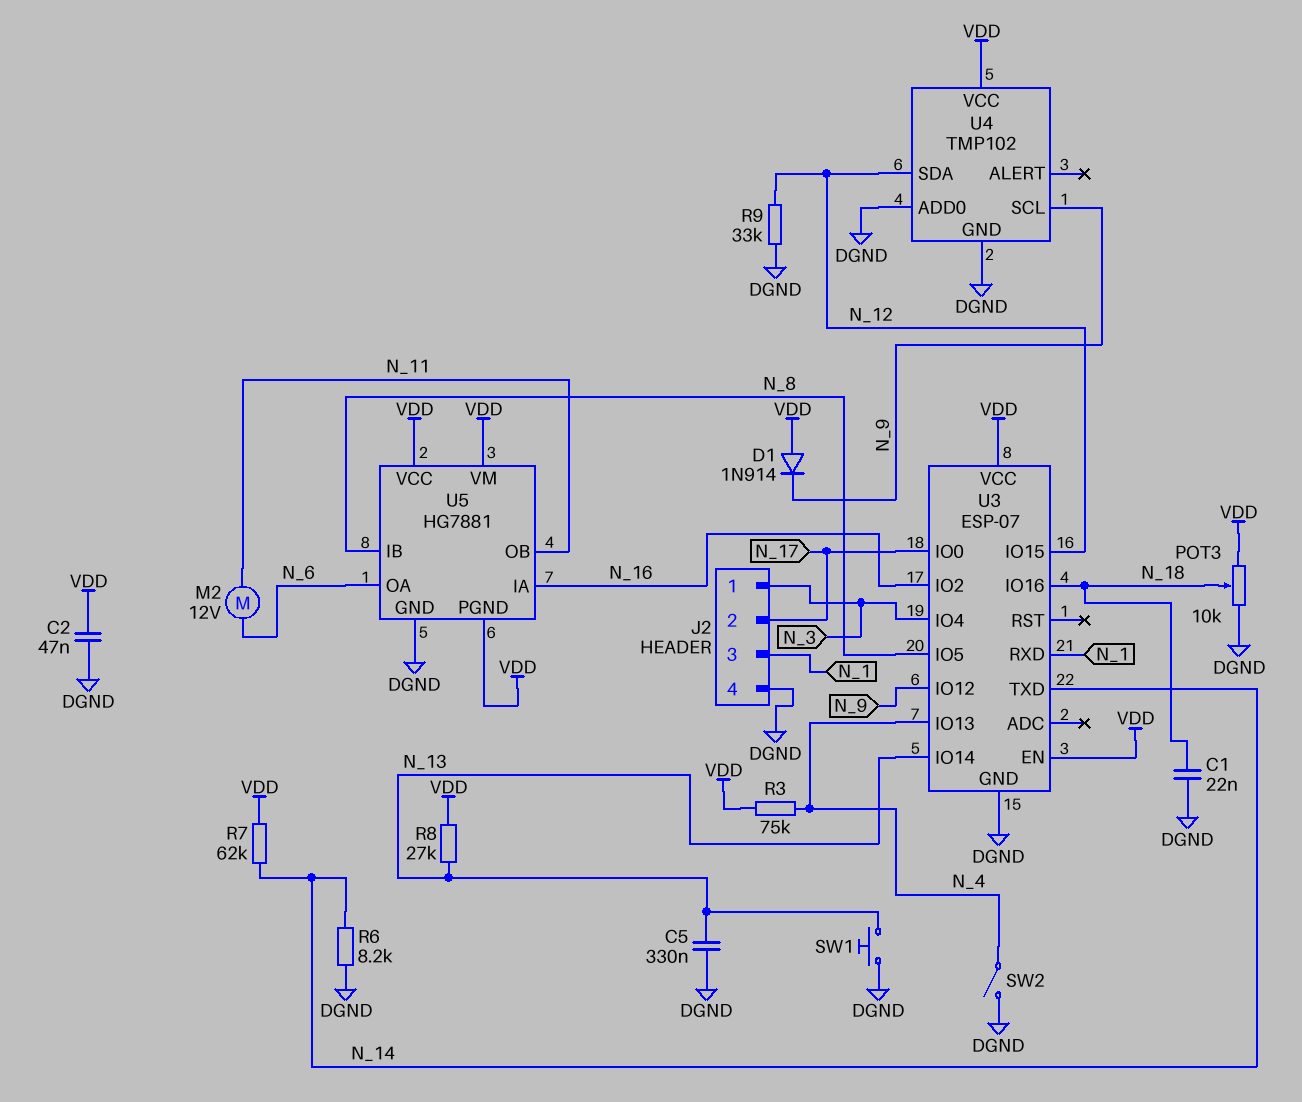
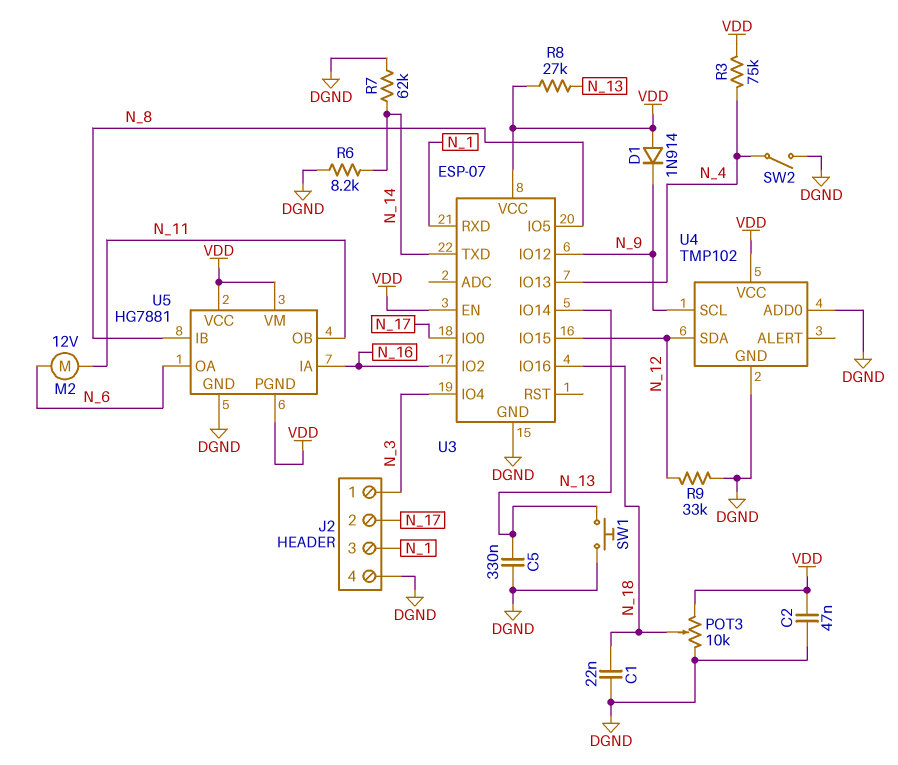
R7: 62k (N_14, VDD) -> 62k (DGND, N_14)

